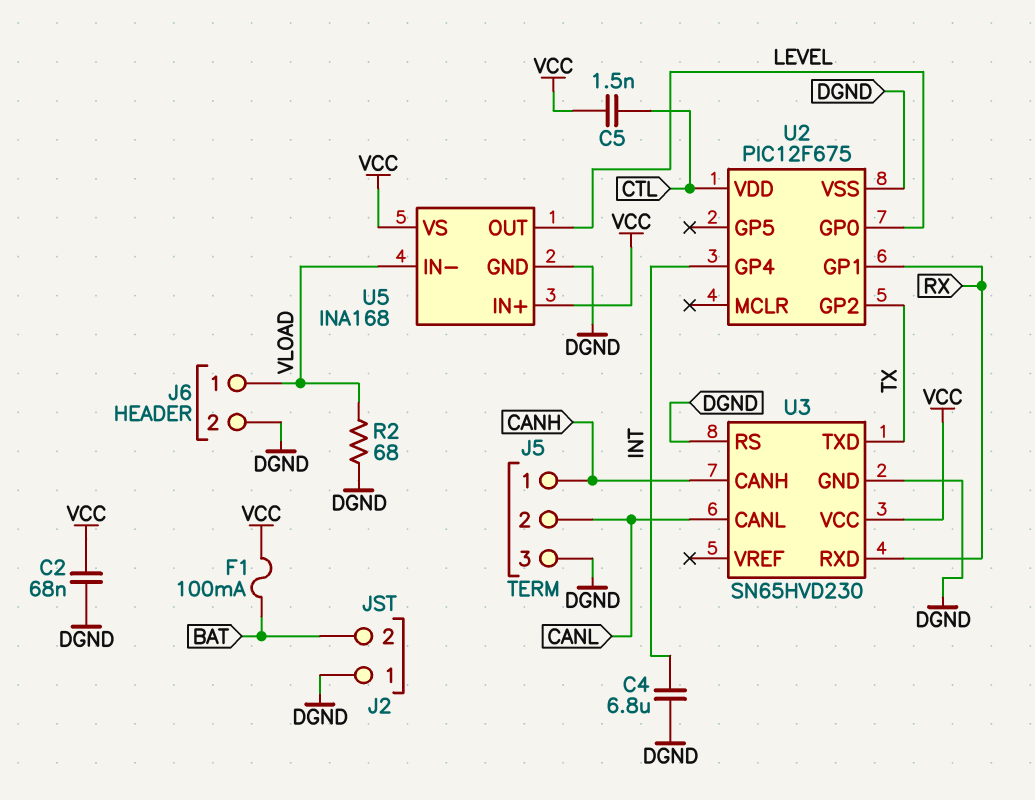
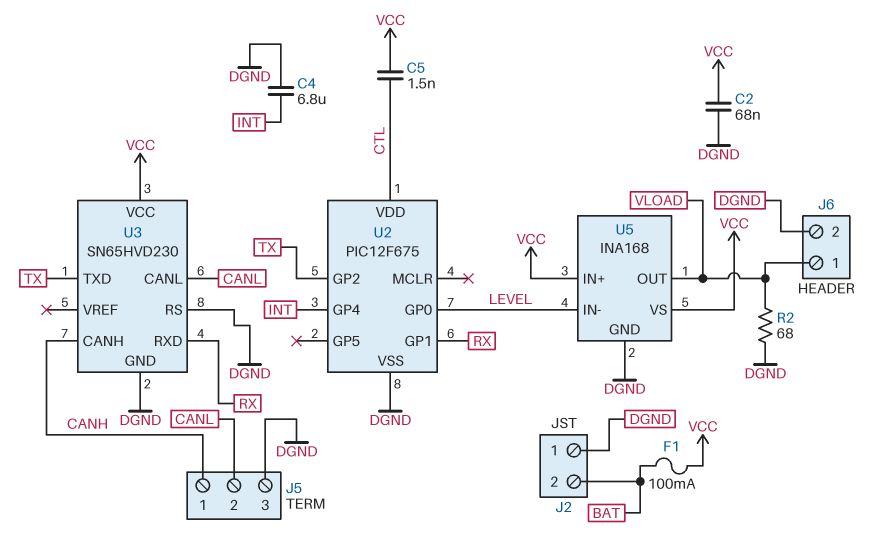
U5 pin IN-: VLOAD -> LEVEL
U5 pin OUT: LEVEL -> VLOAD

